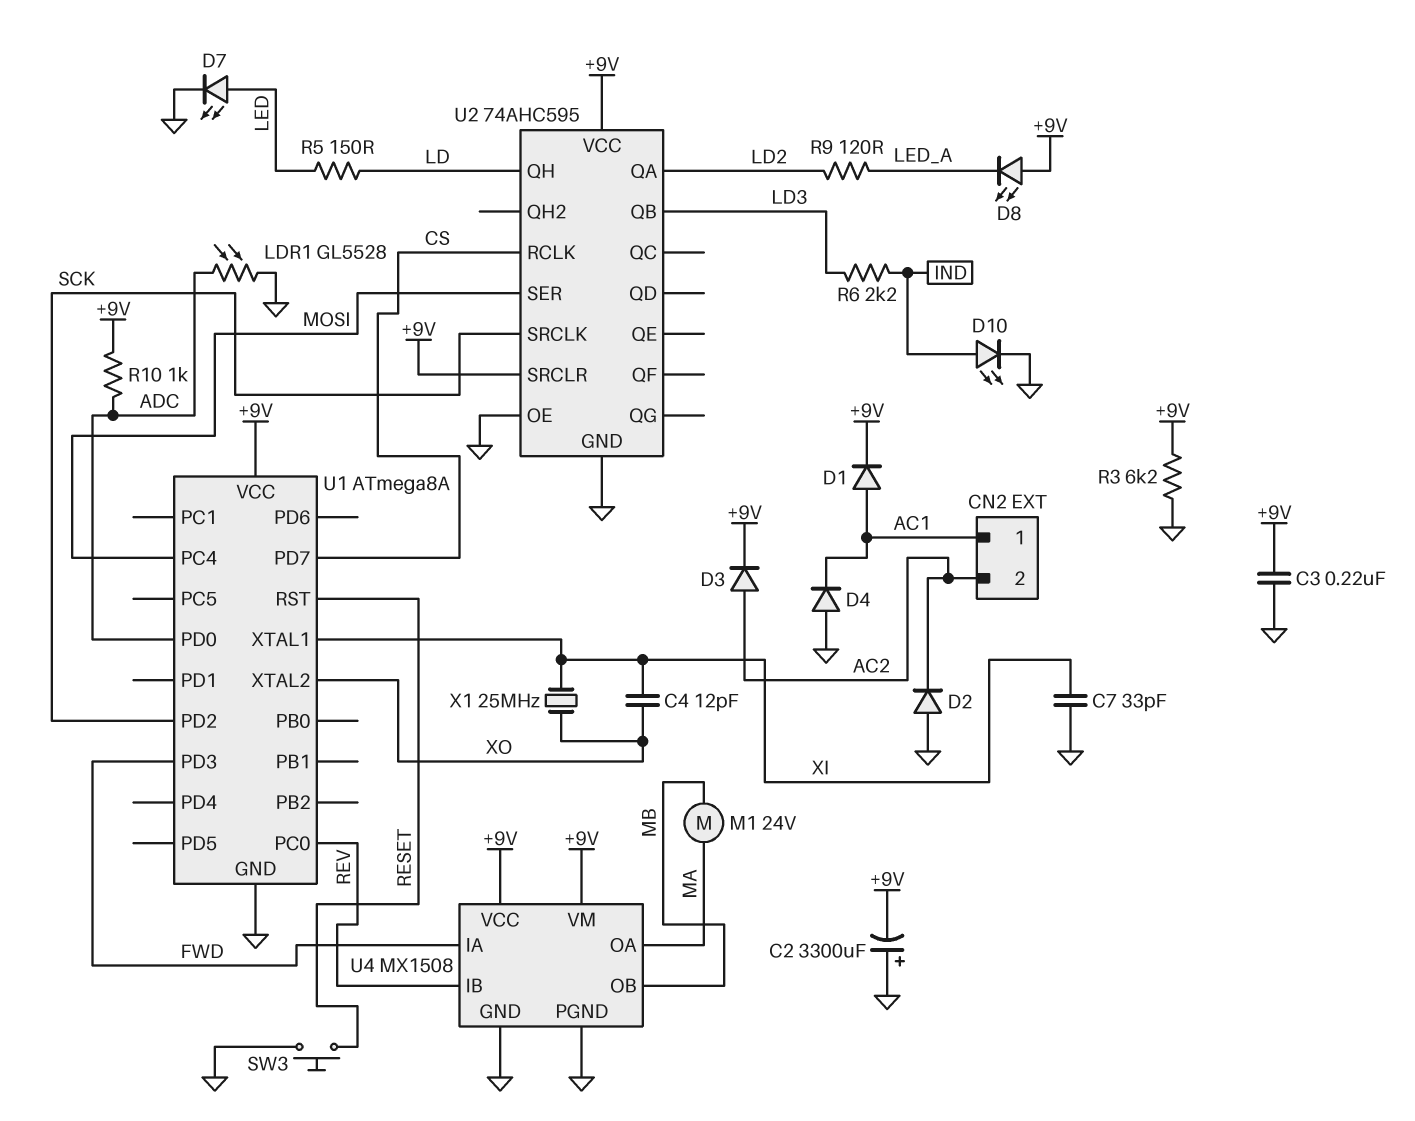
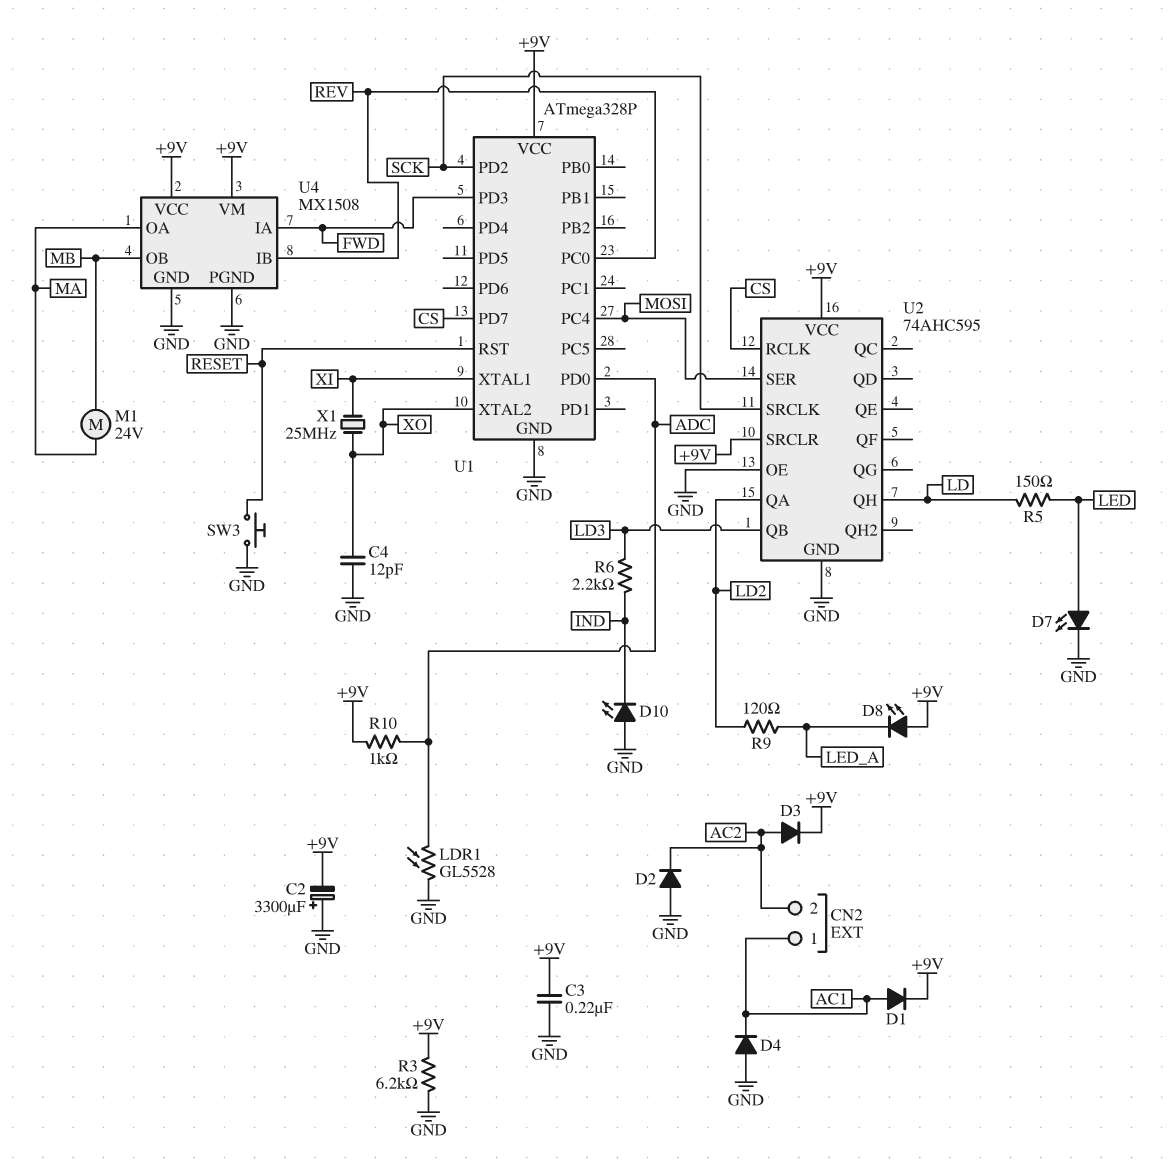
C4: 12pF (XI, XO) -> 12pF (GND, XO)
C7: 33pF (GND, XI) -> none
D10: LED (A IND, K GND) -> LED (A GND, K IND)
U1: ATmega8A -> ATmega328P

